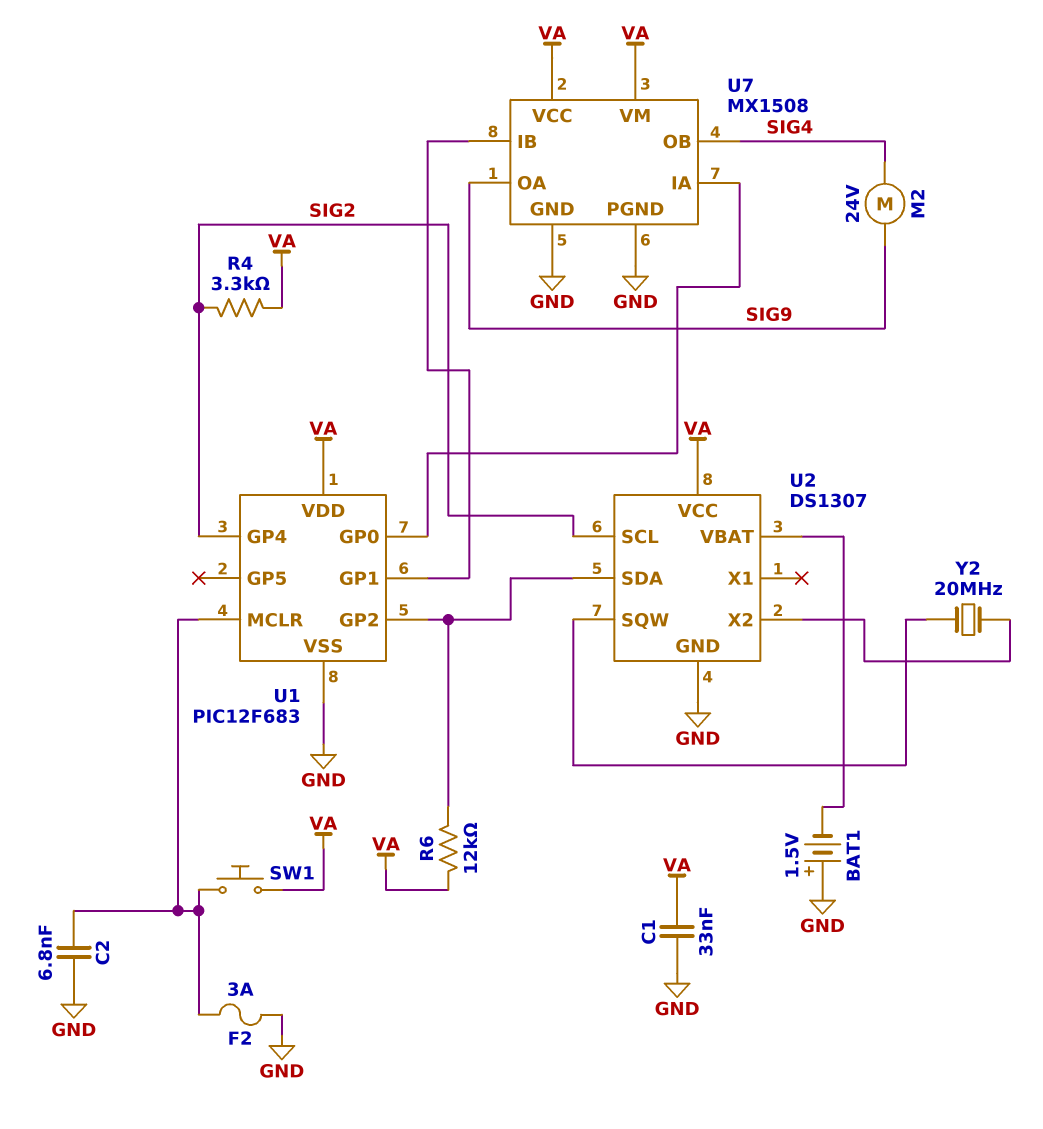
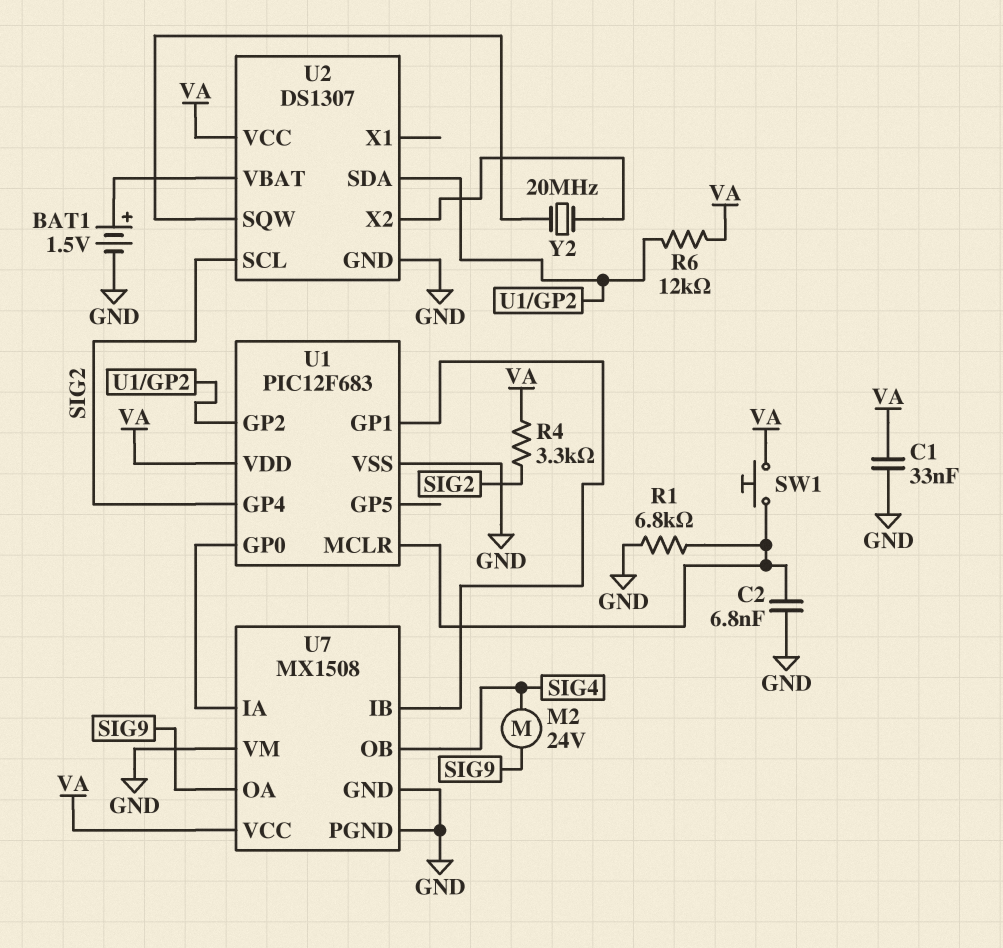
BAT1: 1.5V (plus GND, minus U2/VBAT) -> 1.5V (plus U2/VBAT, minus GND)
F2: 3A (GND, U1/MCLR) -> none
R1: none -> 6.8k (GND, U1/MCLR)
U7 pin VM: VA -> GND

